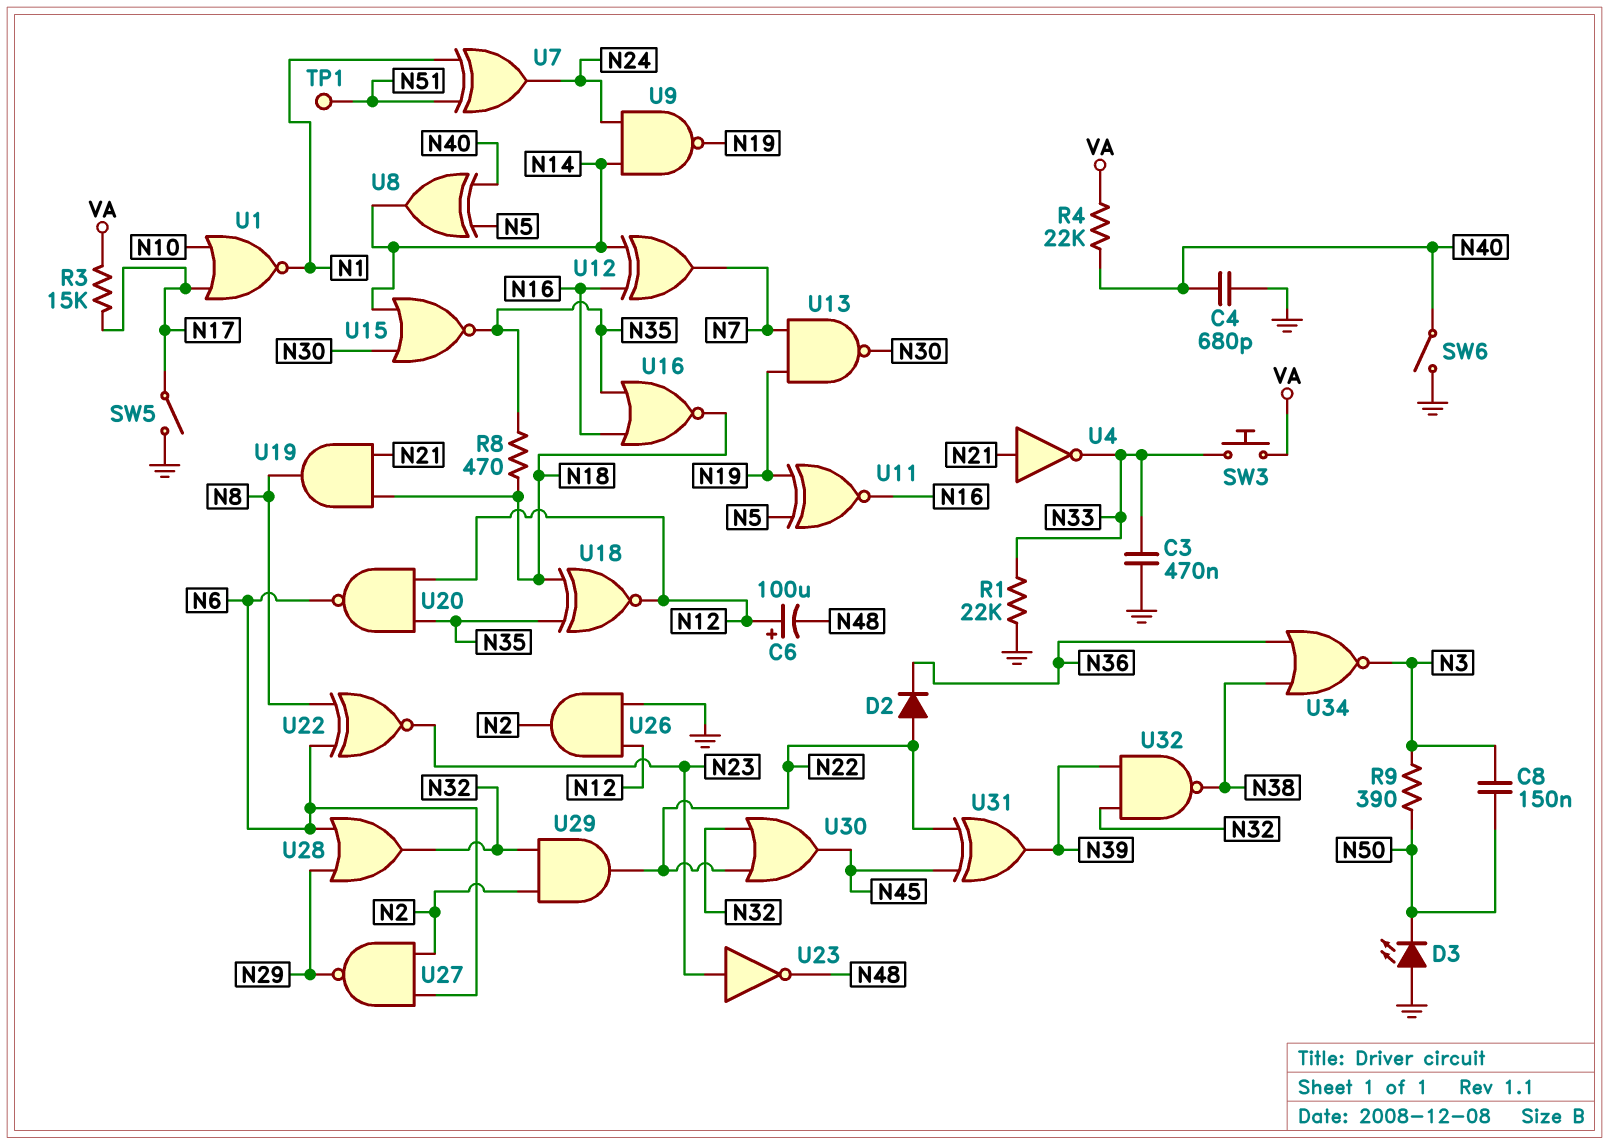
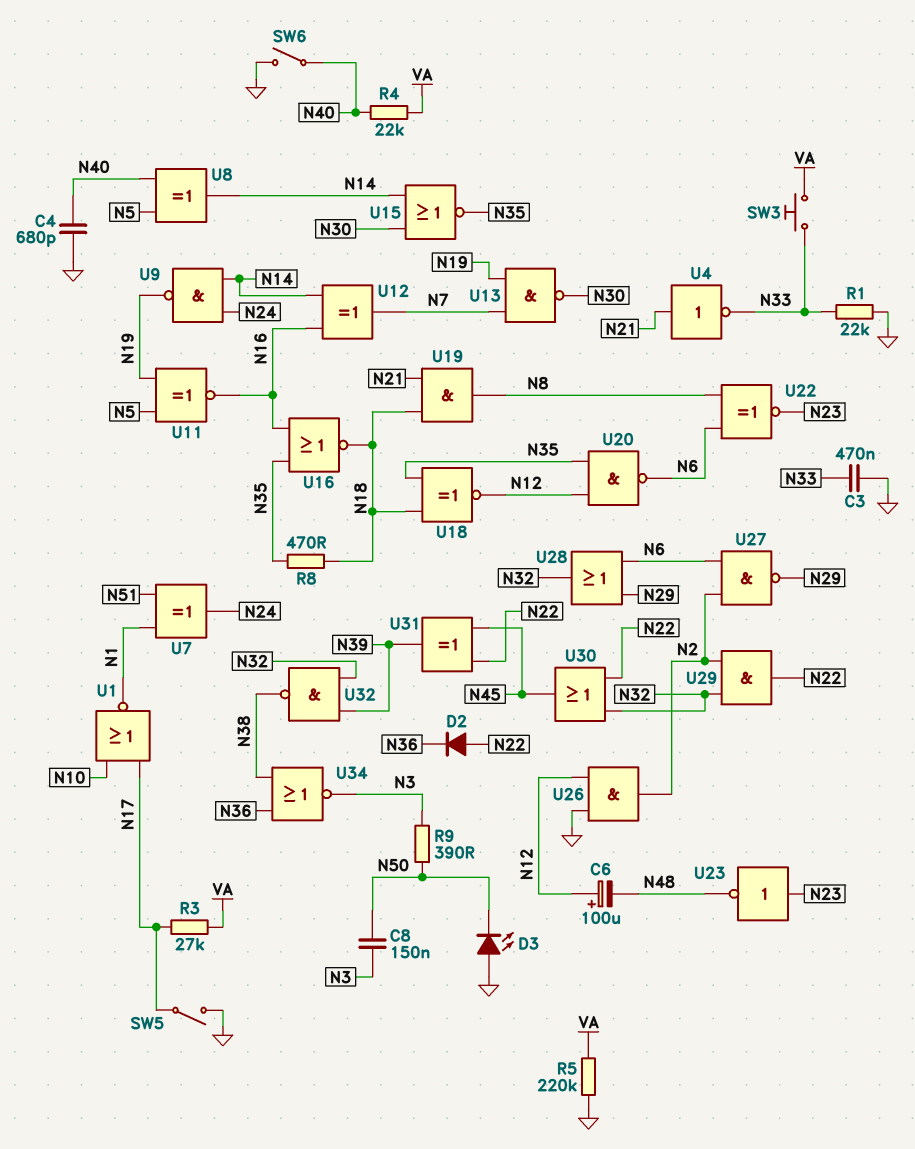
R3: 15k (N17, VA) -> 27k (N17, VA)
R5: none -> 220k (GND, VA)
TP1: test point (N51) -> none

